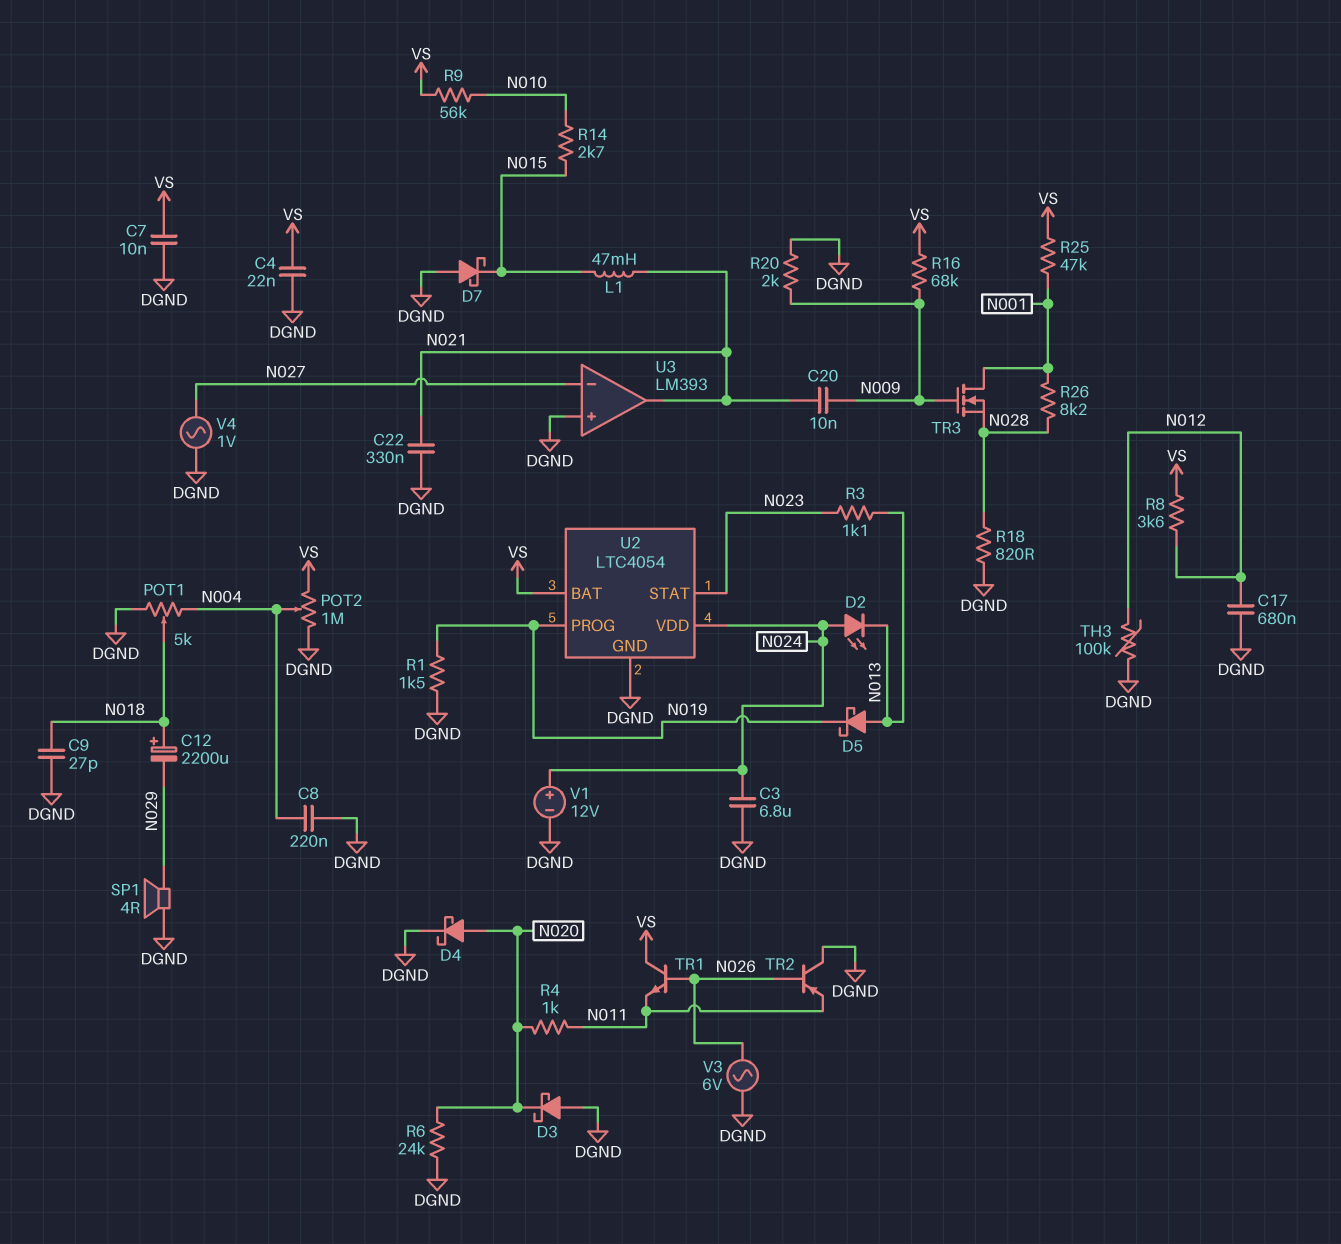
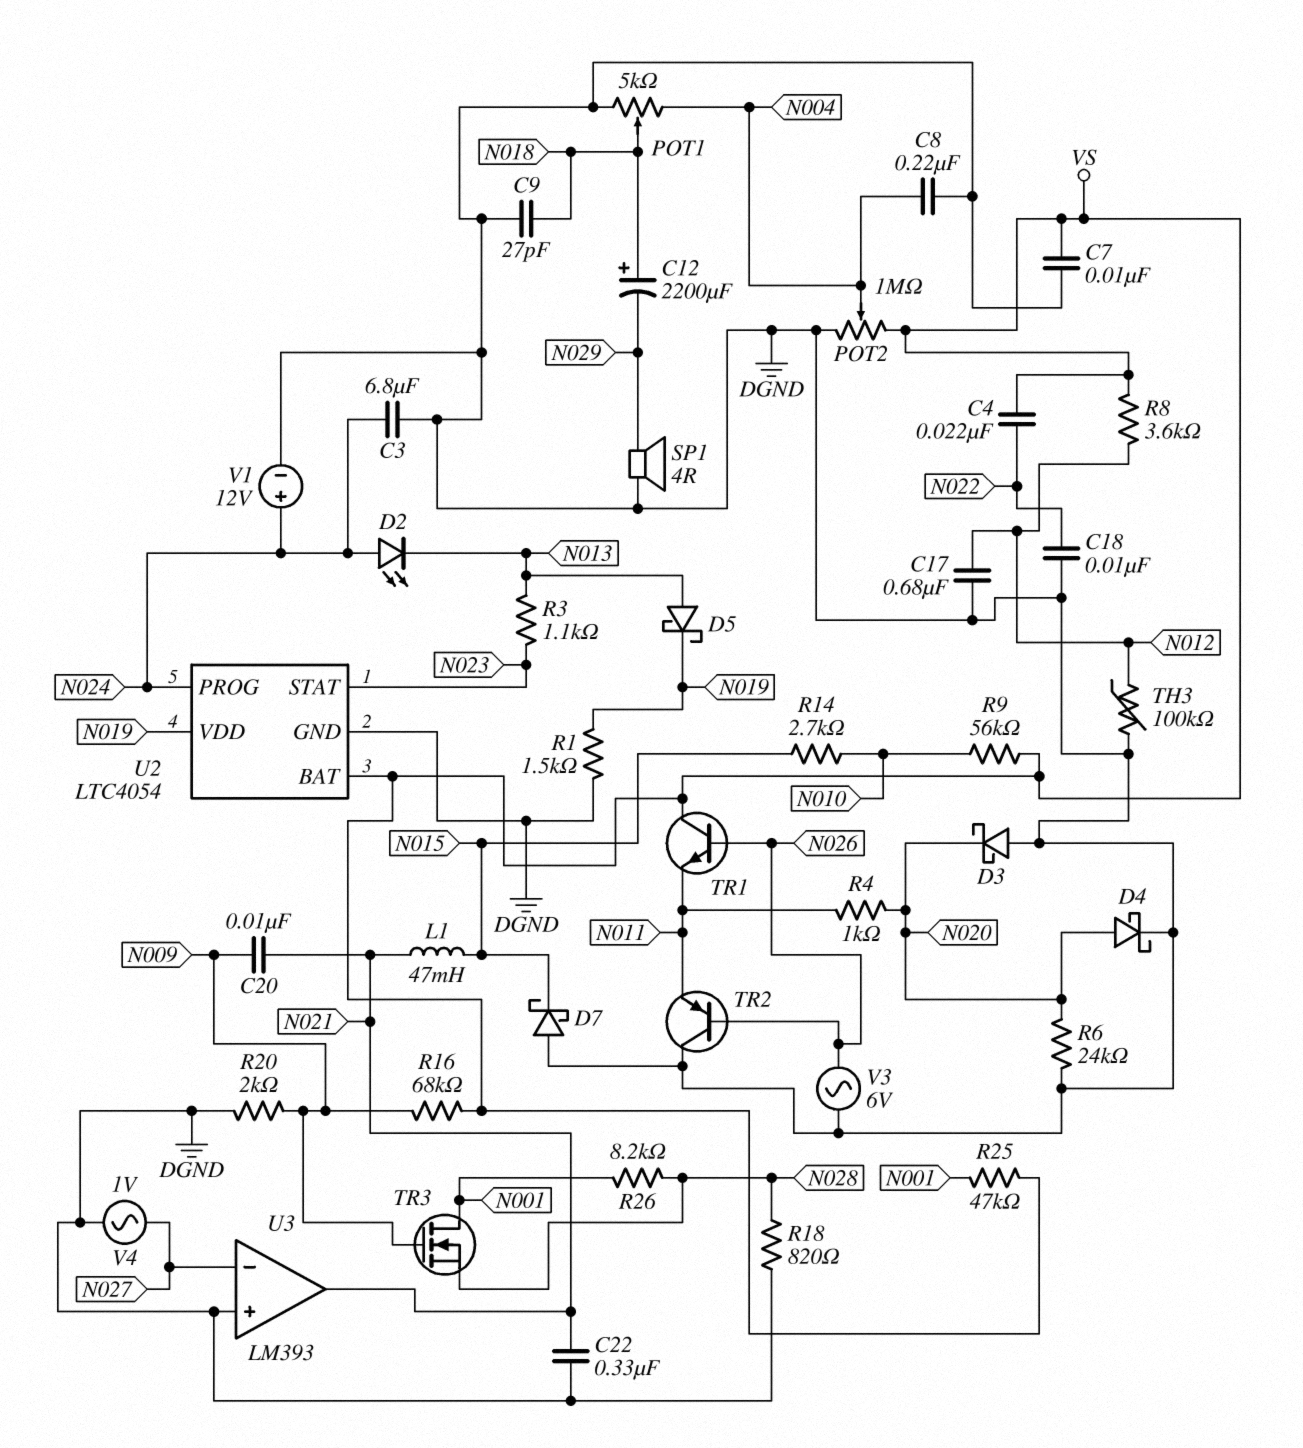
C4: 22nF (DGND, VS) -> 22nF (N022, VS)
C18: none -> 10nF (DGND, N022)
U2 pin PROG: N019 -> N024
U2 pin VDD: N024 -> N019

